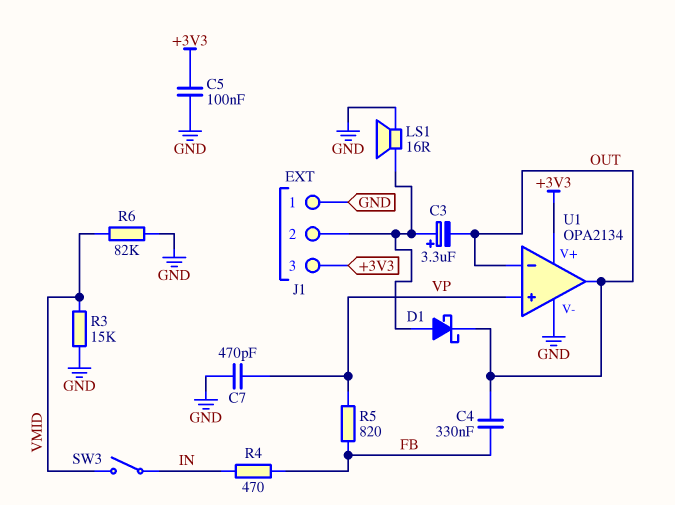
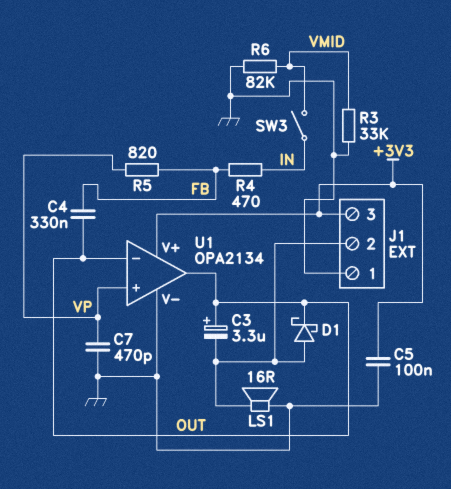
C3: 3.3uF (plus J1/2, minus OUT) -> 3.3uF (plus OUT, minus J1/2)
R3: 15k (GND, VMID) -> 33k (GND, VMID)

